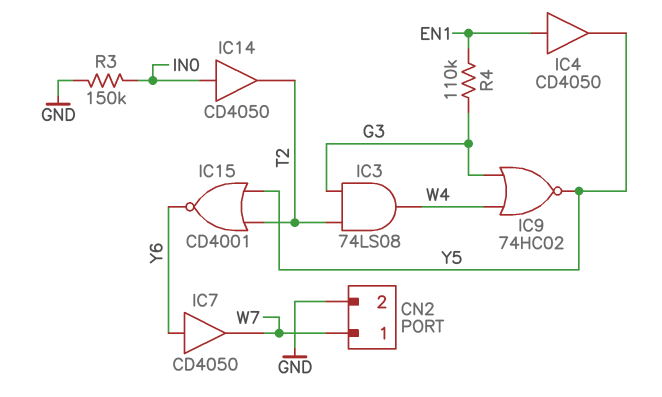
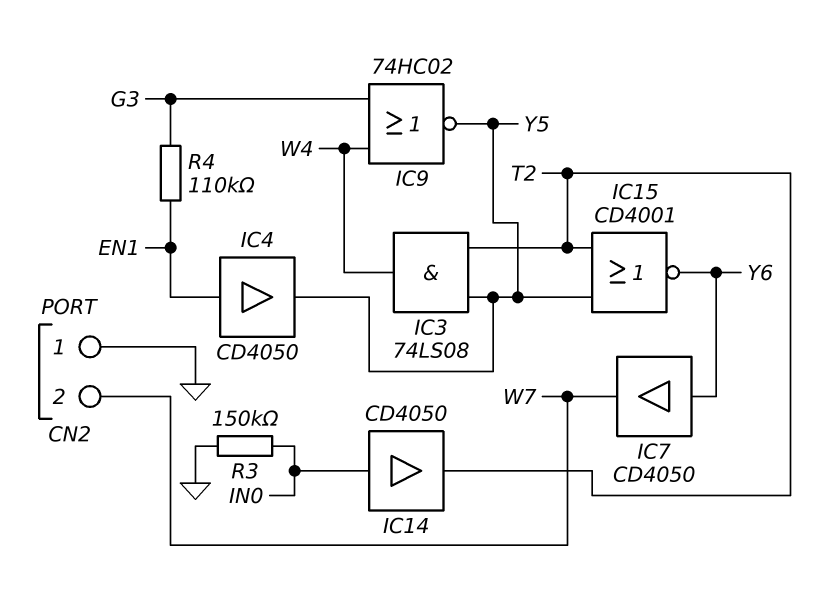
CN2 pin 1: W7 -> GND
CN2 pin 2: GND -> W7
IC3: AND 74LS08 (in G3, in T2, out W4) -> AND 74LS08 (in T2, in Y5, out W4)

